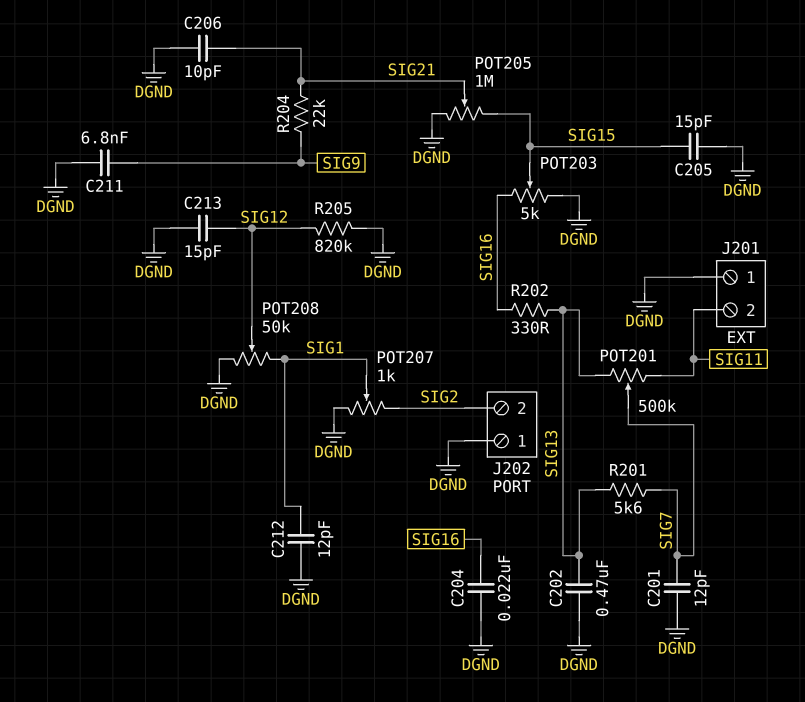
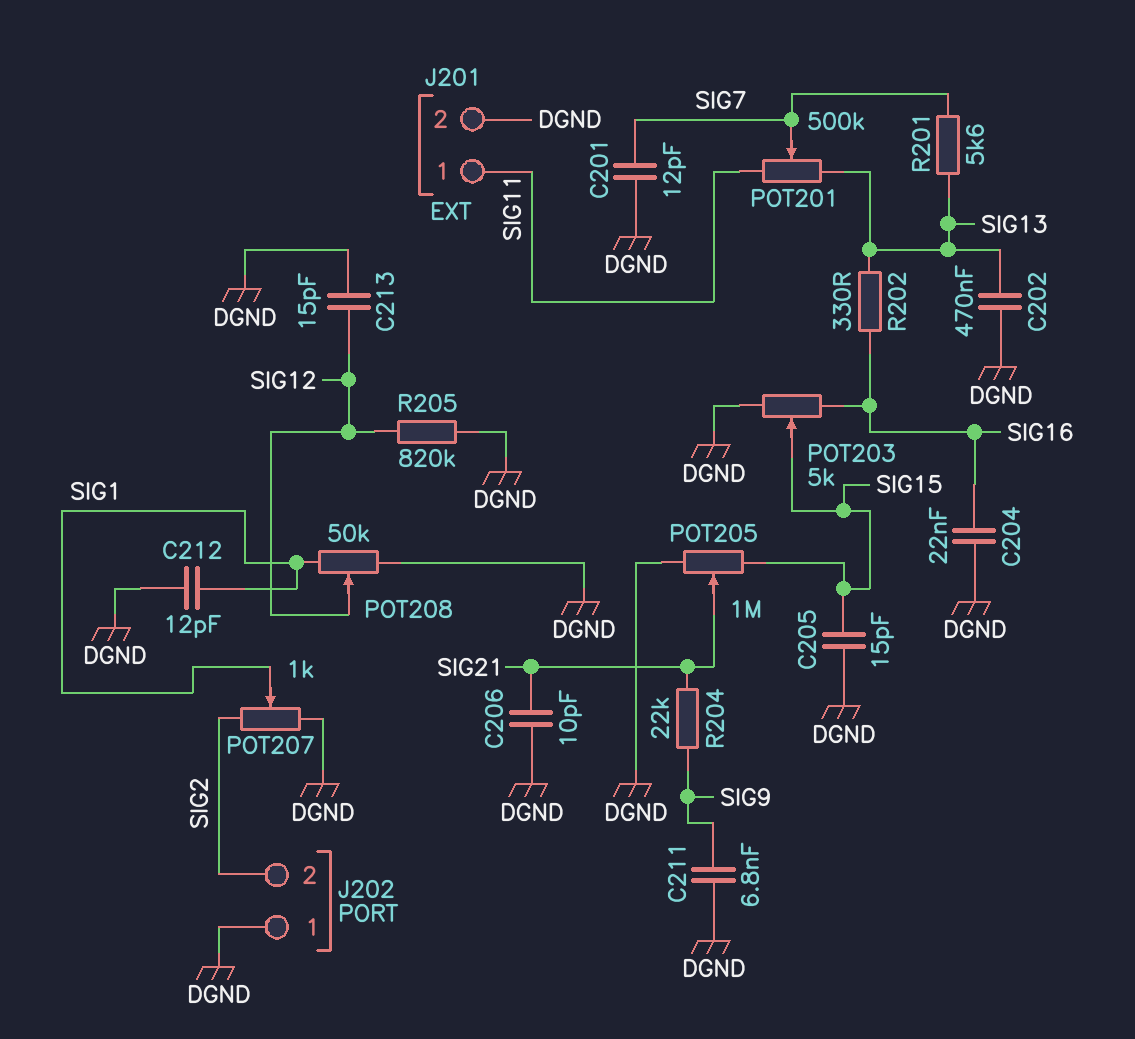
J201 pin 1: DGND -> SIG11
J201 pin 2: SIG11 -> DGND

